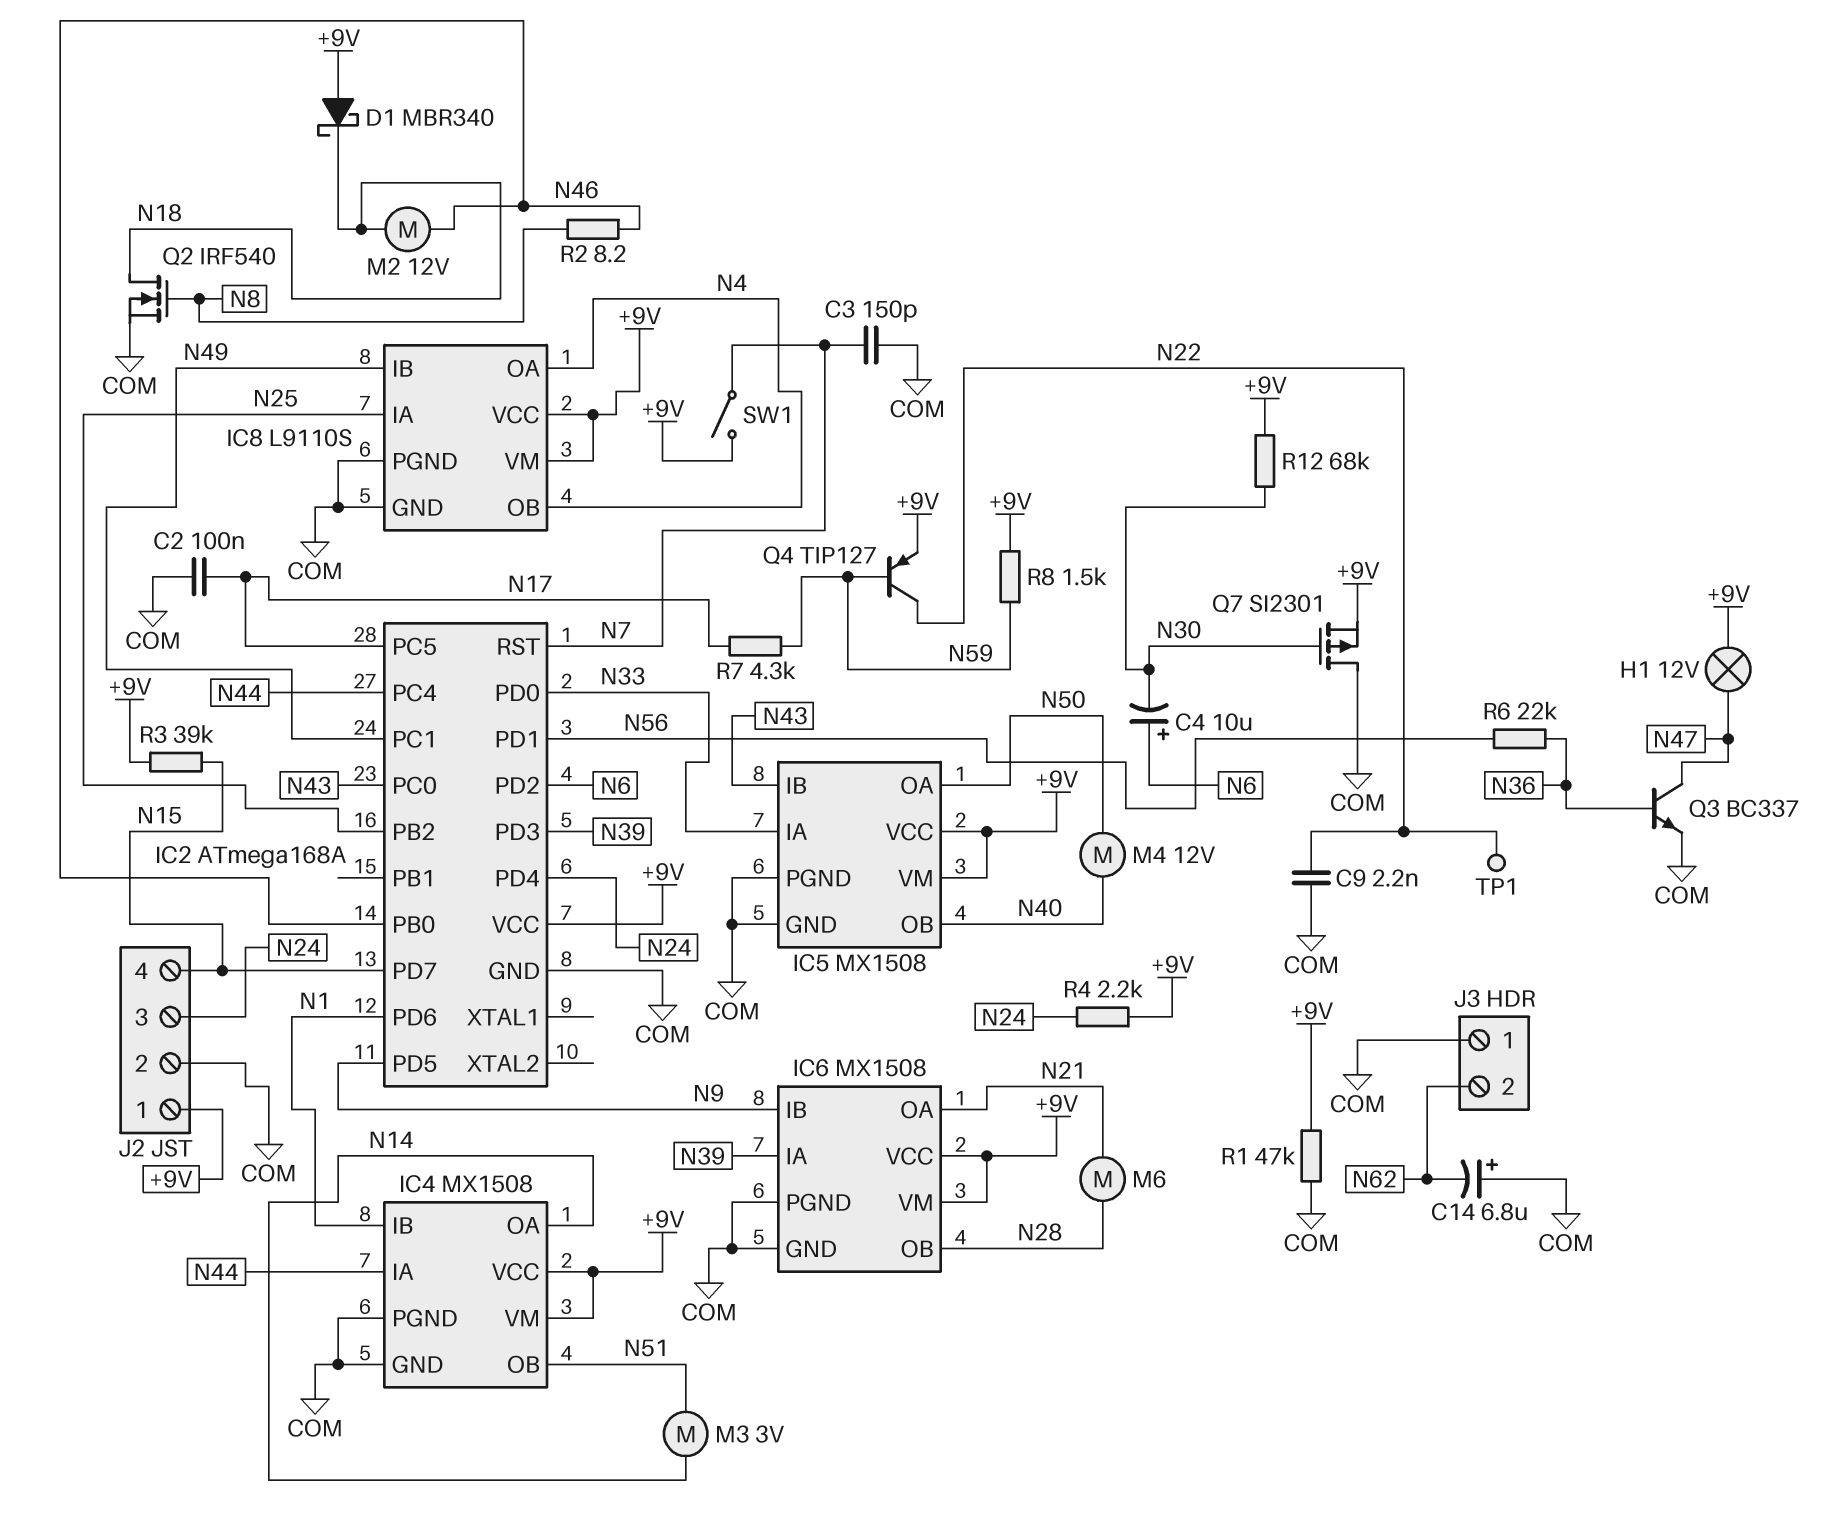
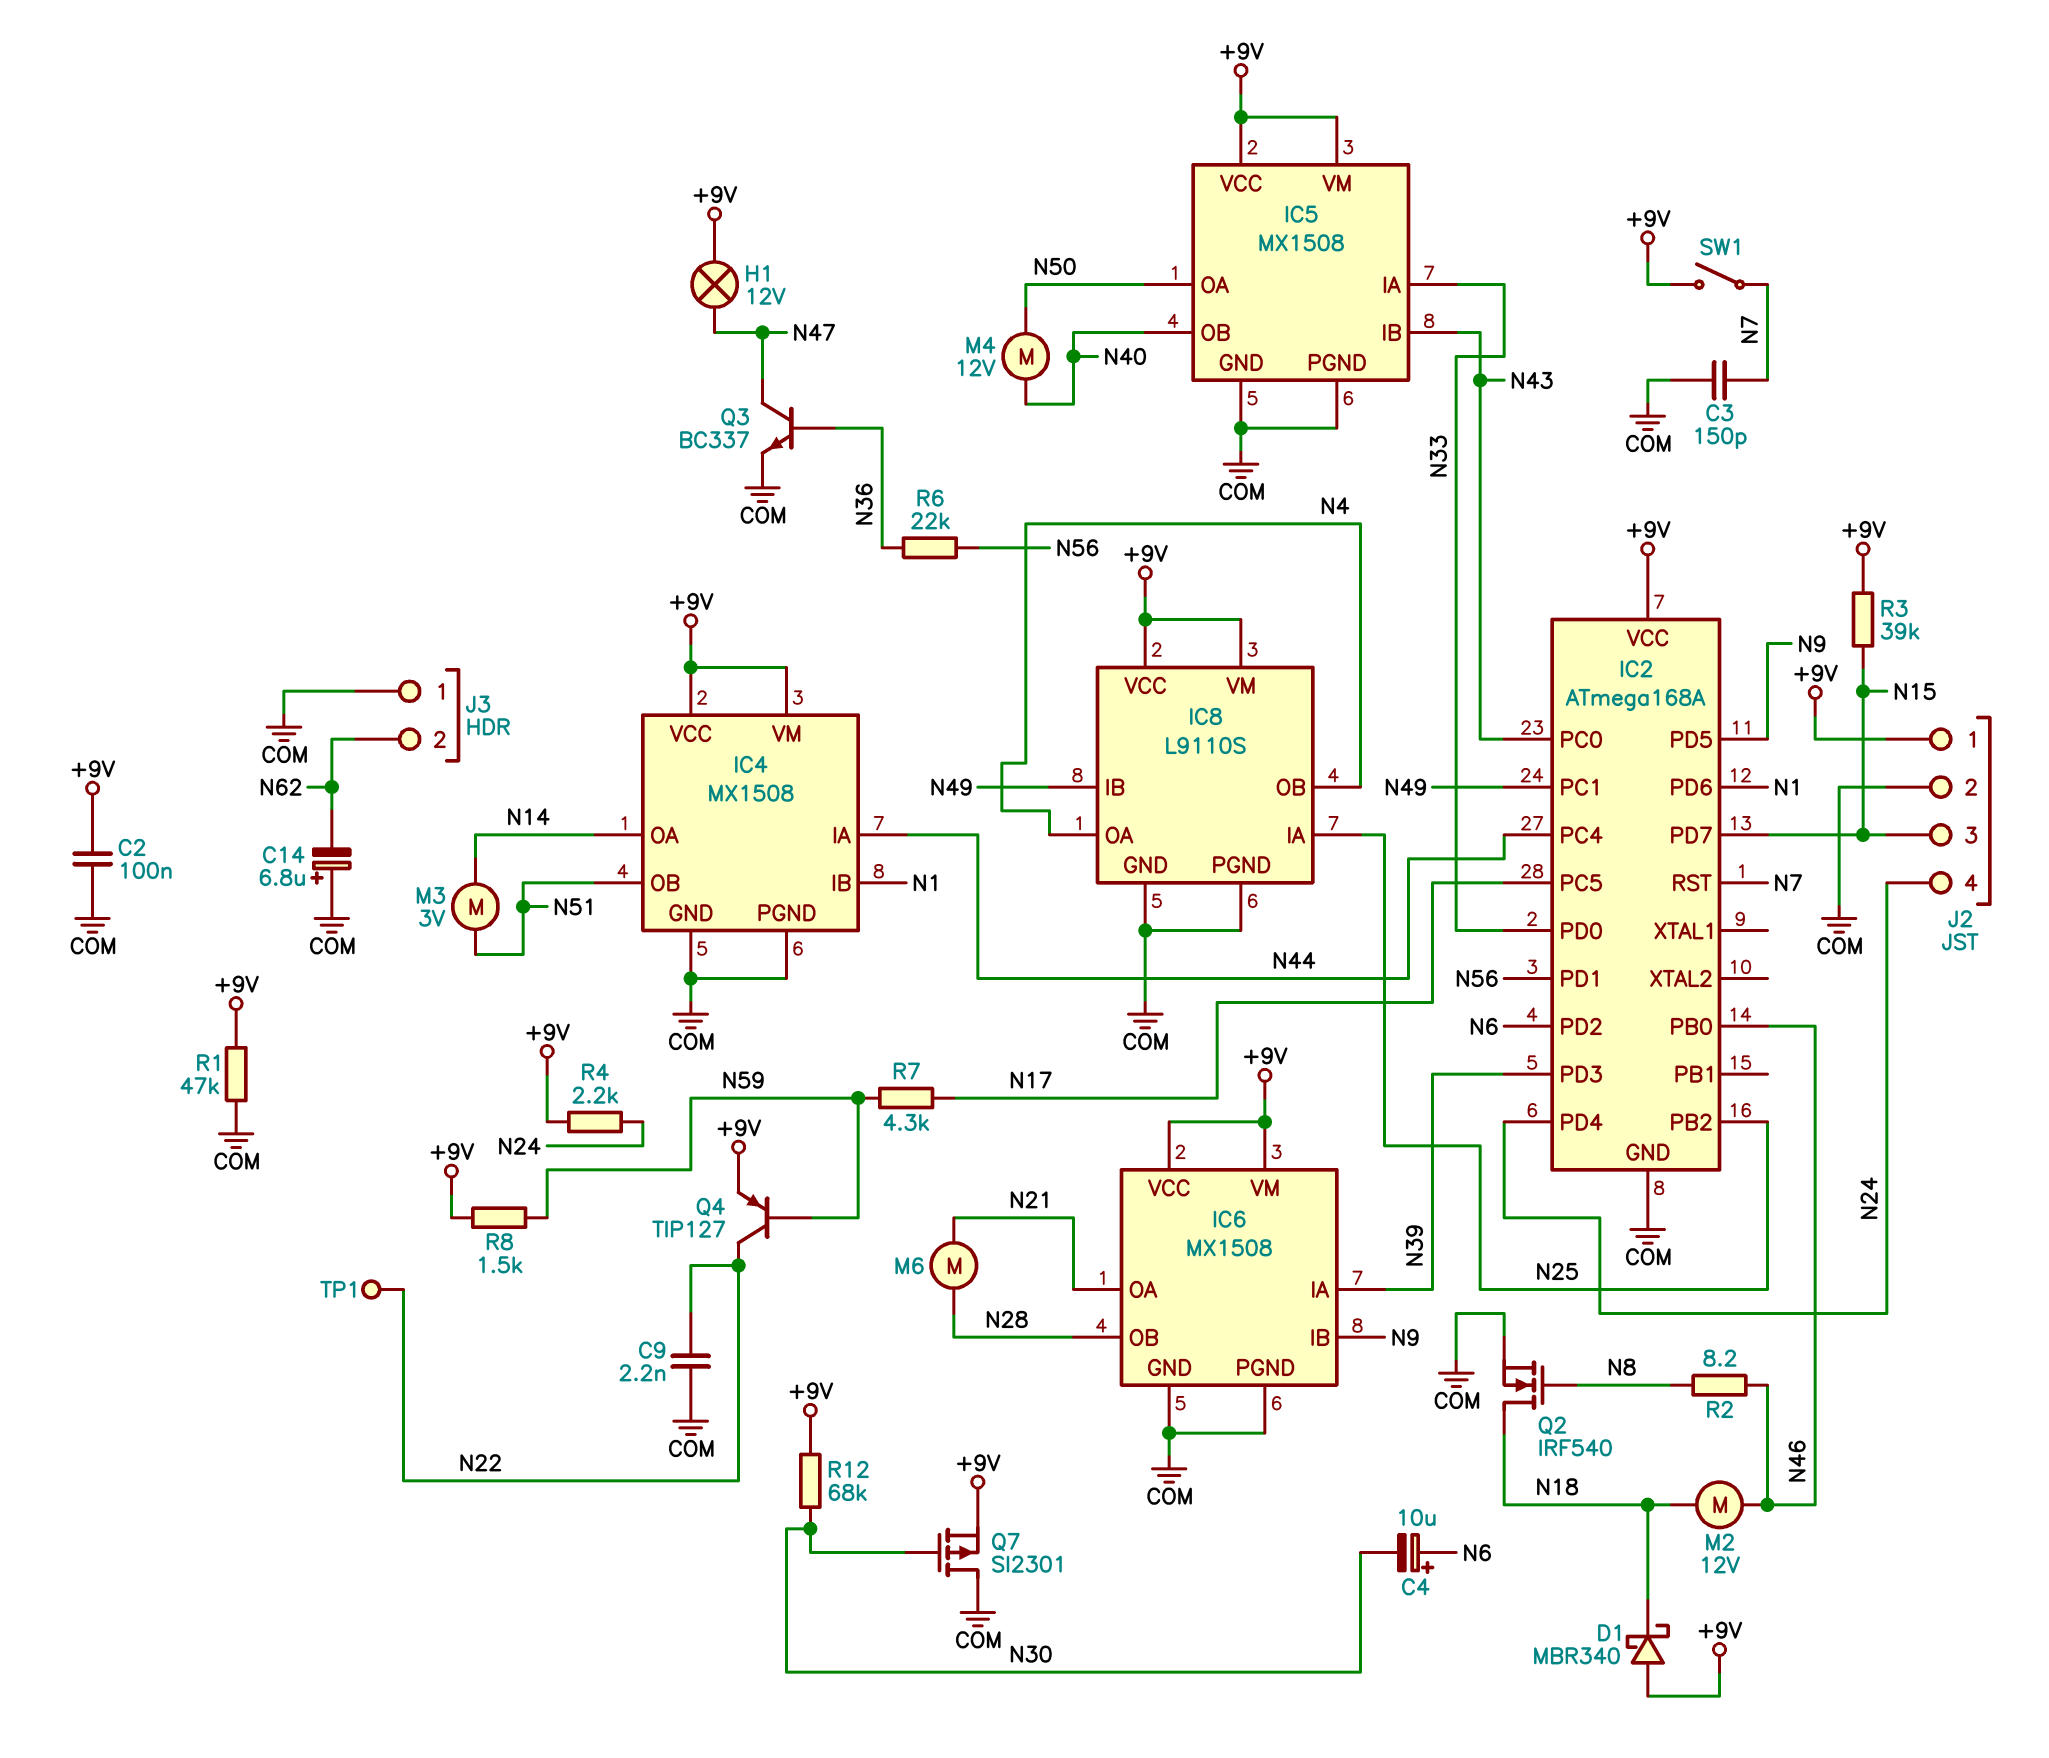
C2: 100nF (COM, N17) -> 100nF (+9V, COM)
J2 pin 3: N24 -> N15
J2 pin 4: N15 -> N24

